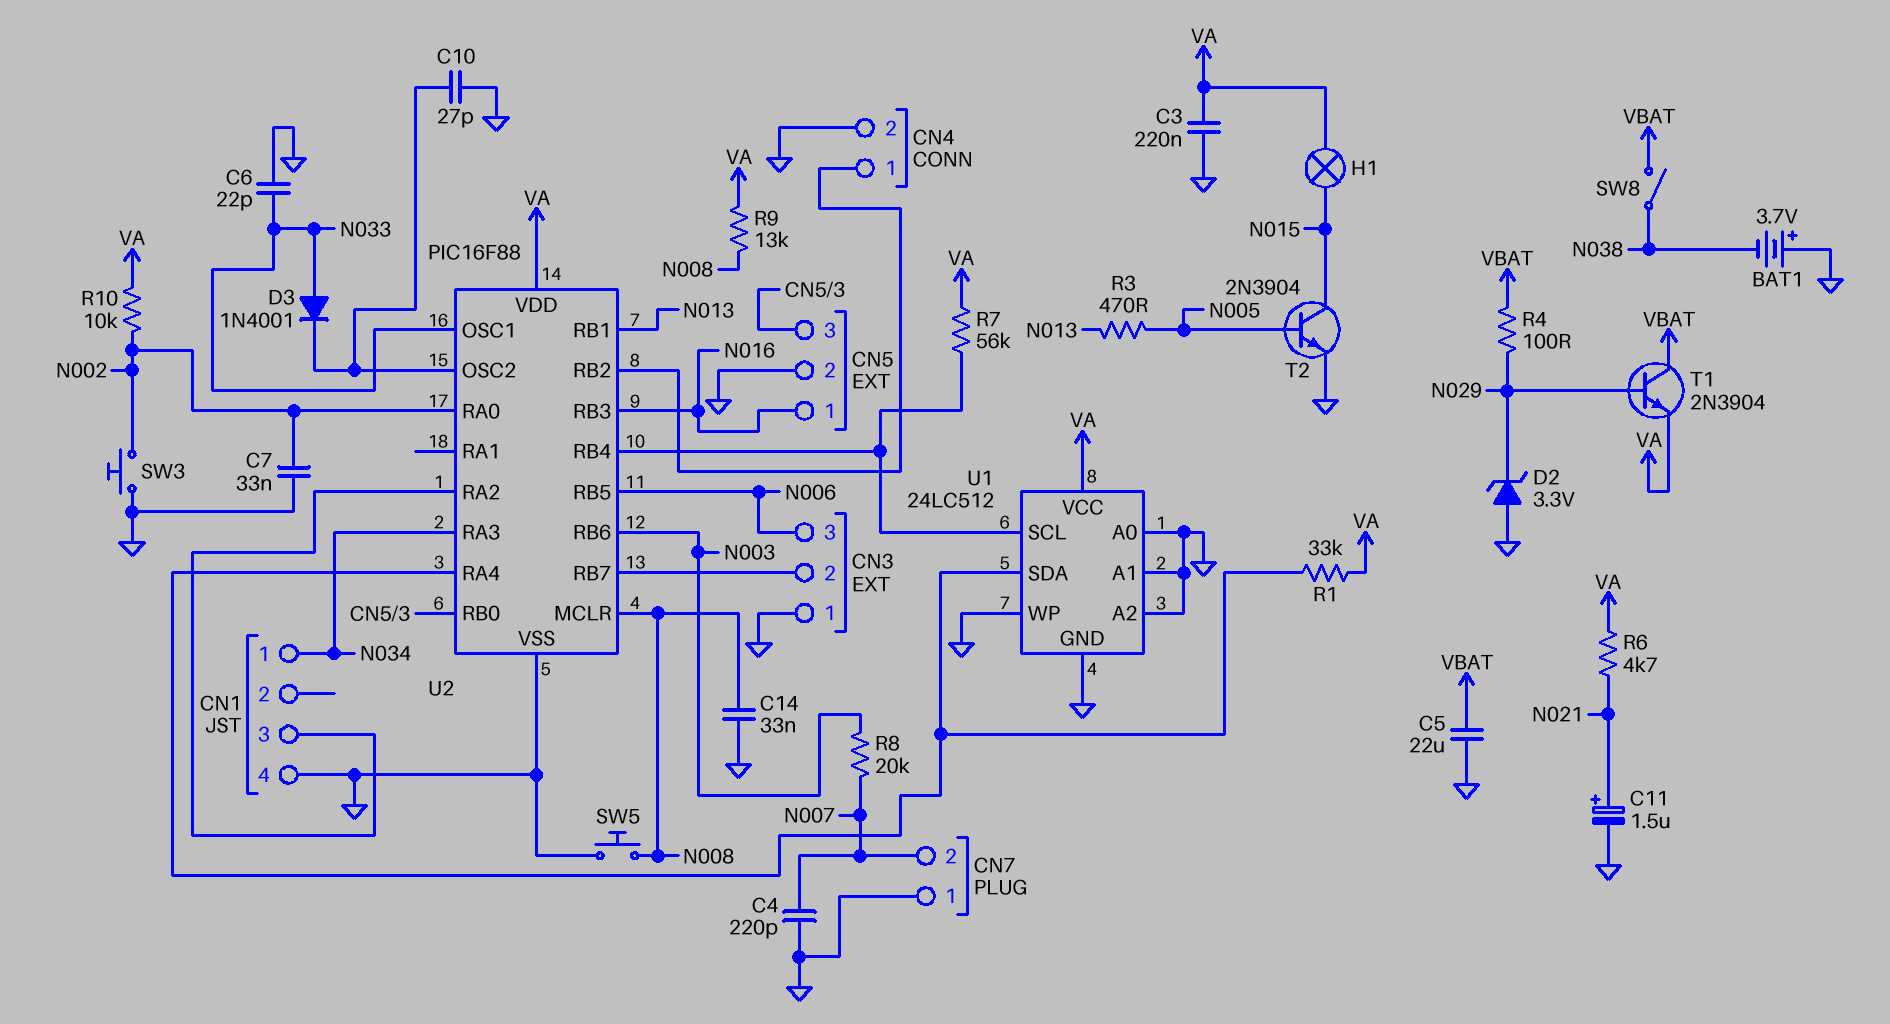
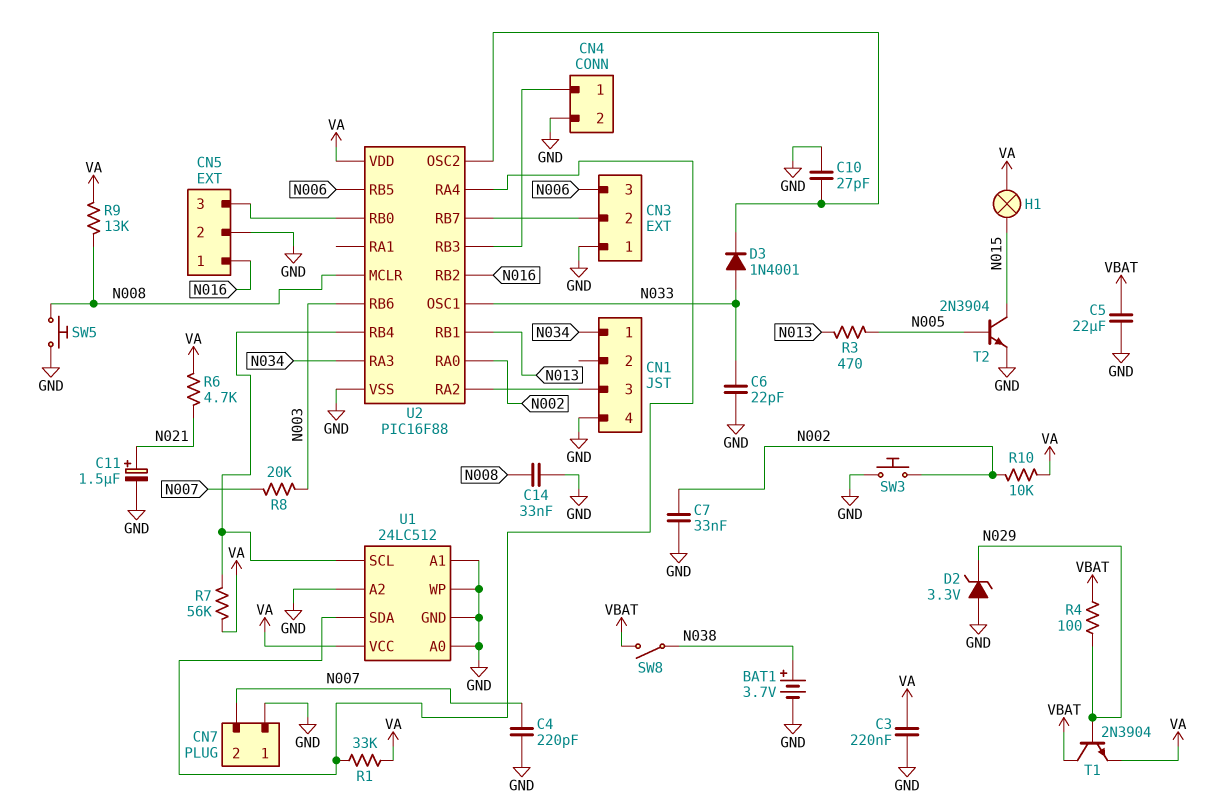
BAT1: 3.7V (plus GND, minus N038) -> 3.7V (plus N038, minus GND)
U2 pin RB2: CN4/1 -> N016
U2 pin RB3: N016 -> CN4/1

